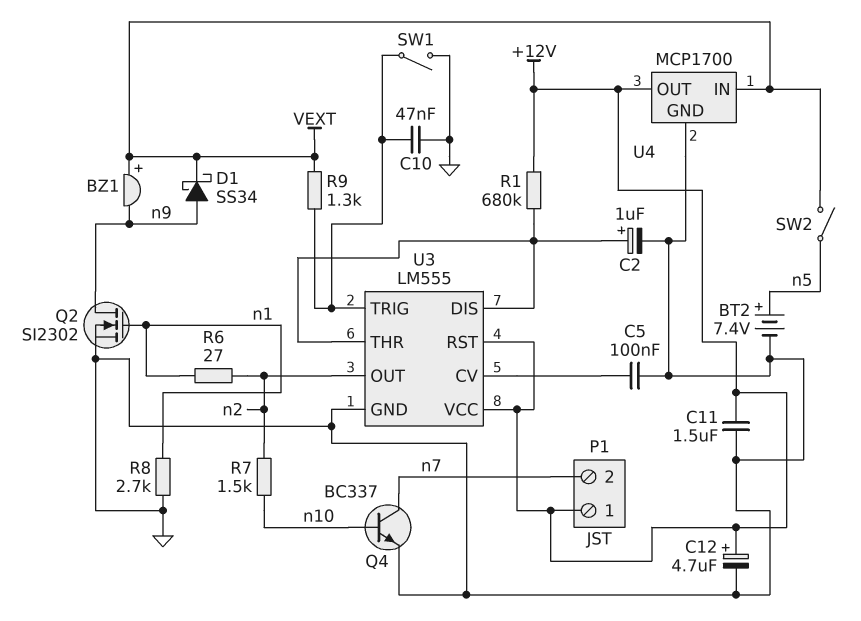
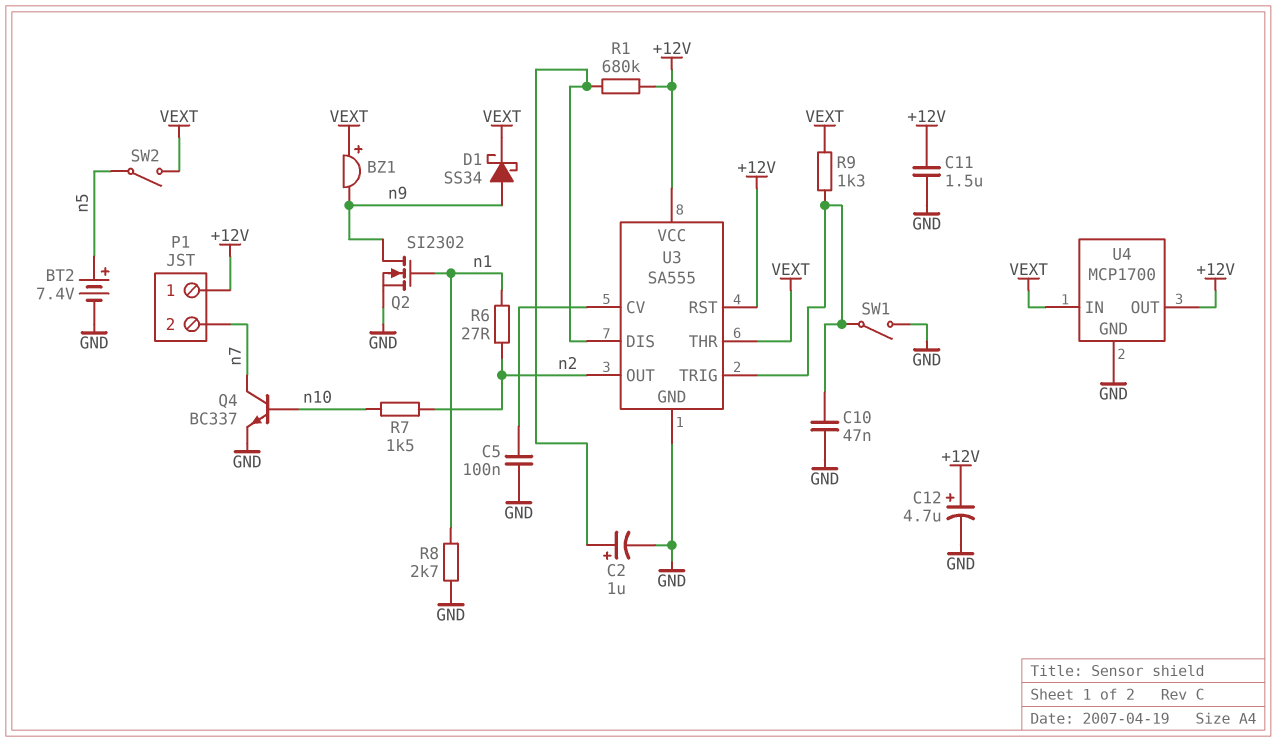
U3: LM555 -> SA555
U3 pin THR: U3/DIS -> VEXT

